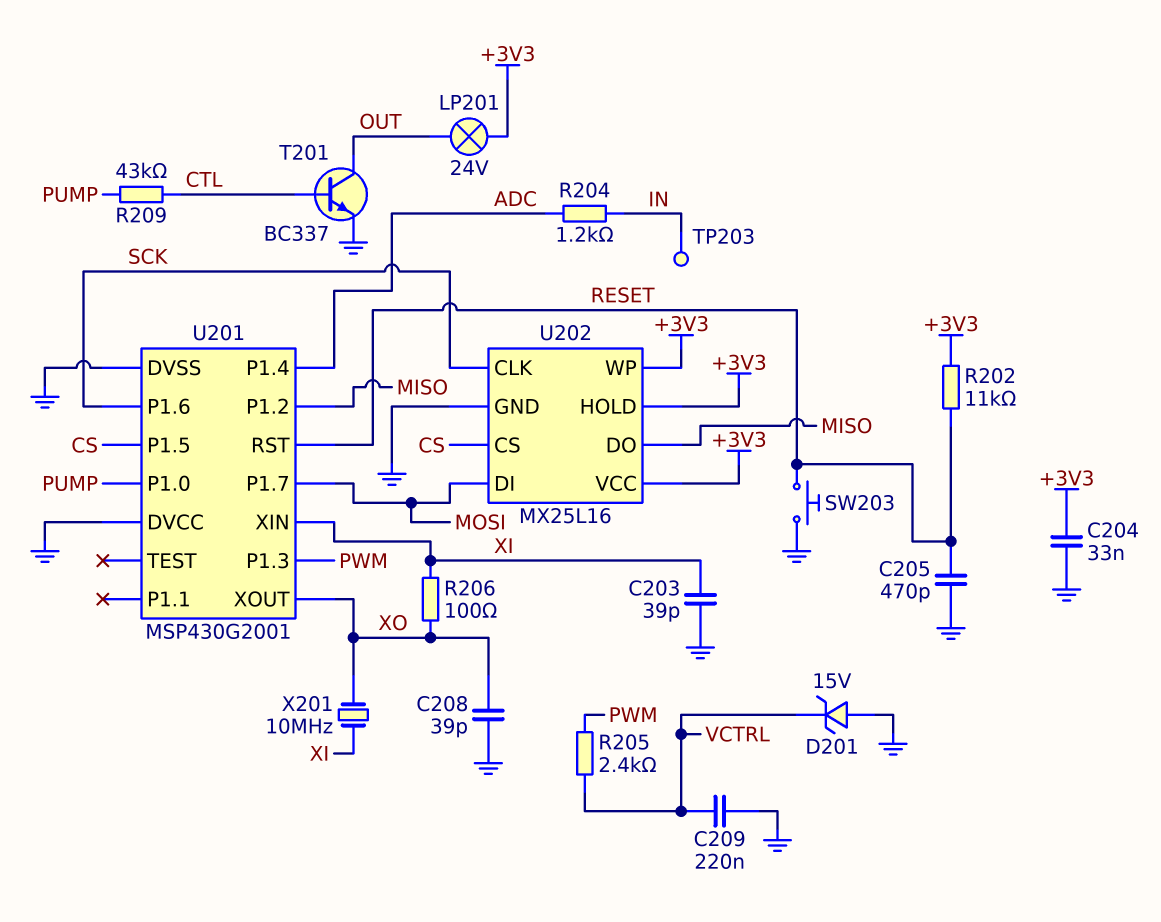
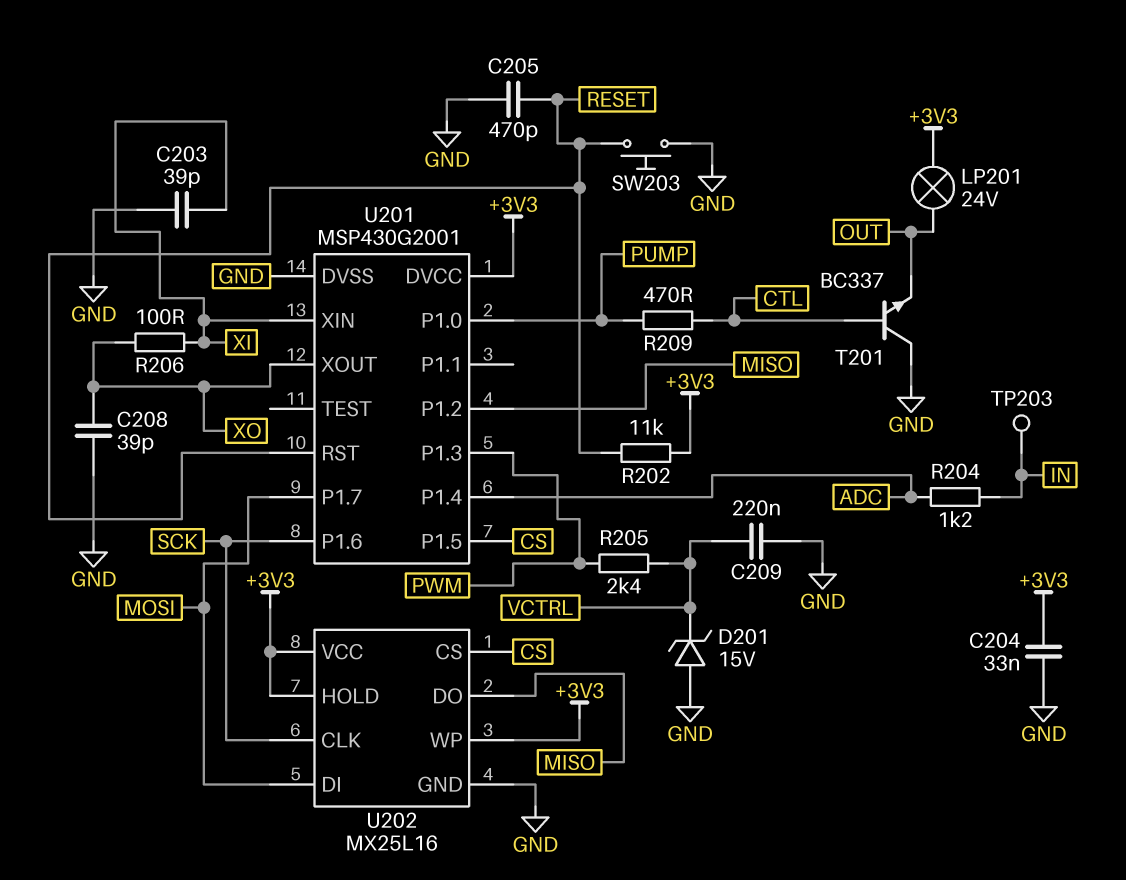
R209: 43k (CTL, PUMP) -> 470 (CTL, PUMP)
T201: NPN BC337 (B CTL, C OUT, E GND) -> NPN BC337 (B CTL, C GND, E OUT)
U201 pin DVCC: GND -> +3V3
X201: 10MHz (XI, XO) -> none

